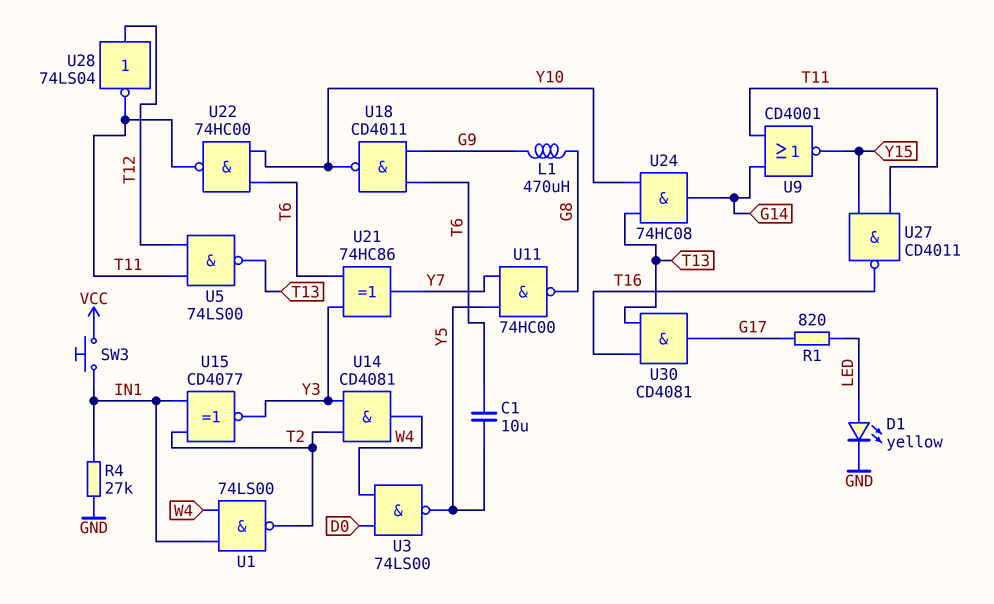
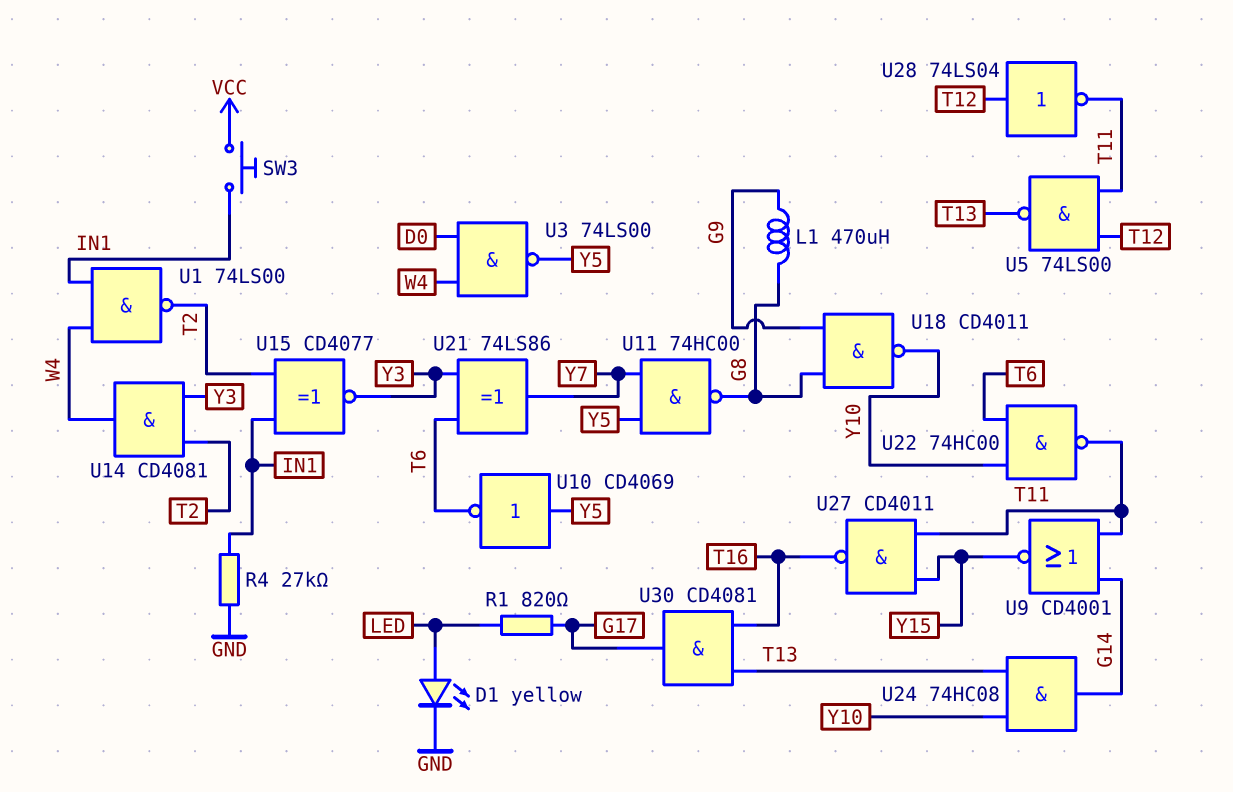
C1: 10uF (T6, Y5) -> none
U10: none -> NOT CD4069 (in Y5, out T6)
U18: NAND CD4011 (in G9, in T6, out Y10) -> NAND CD4011 (in G8, in G9, out Y10)
U21: XOR 74HC86 (in T6, in Y3, out Y7) -> XOR 74LS86 (in T6, in Y3, out Y7)

